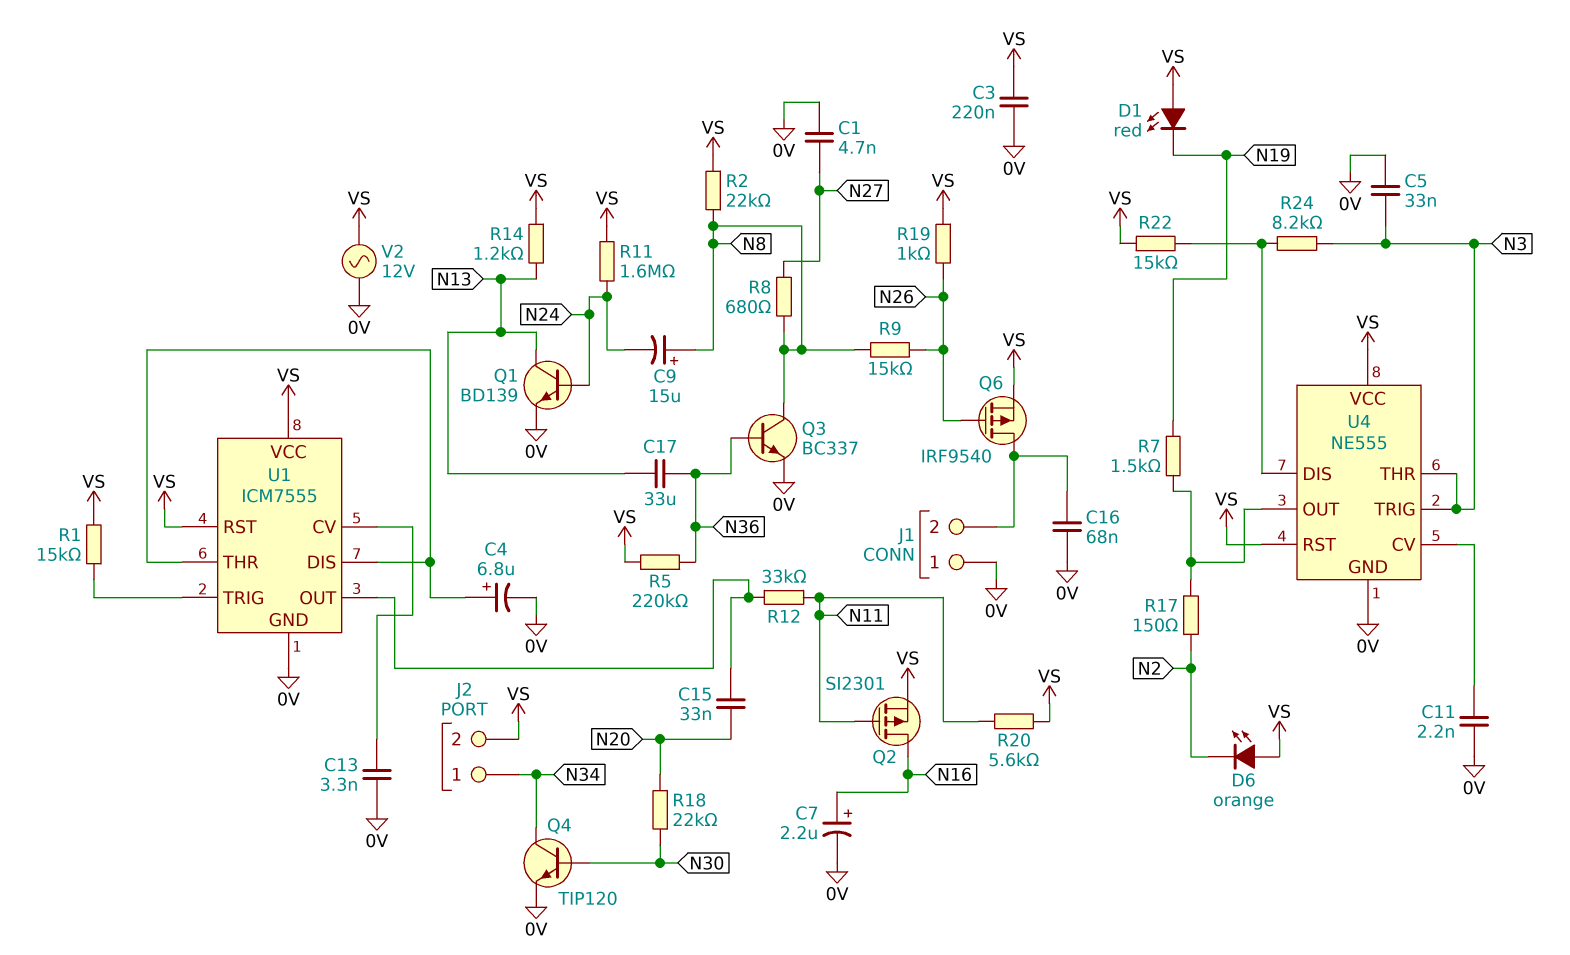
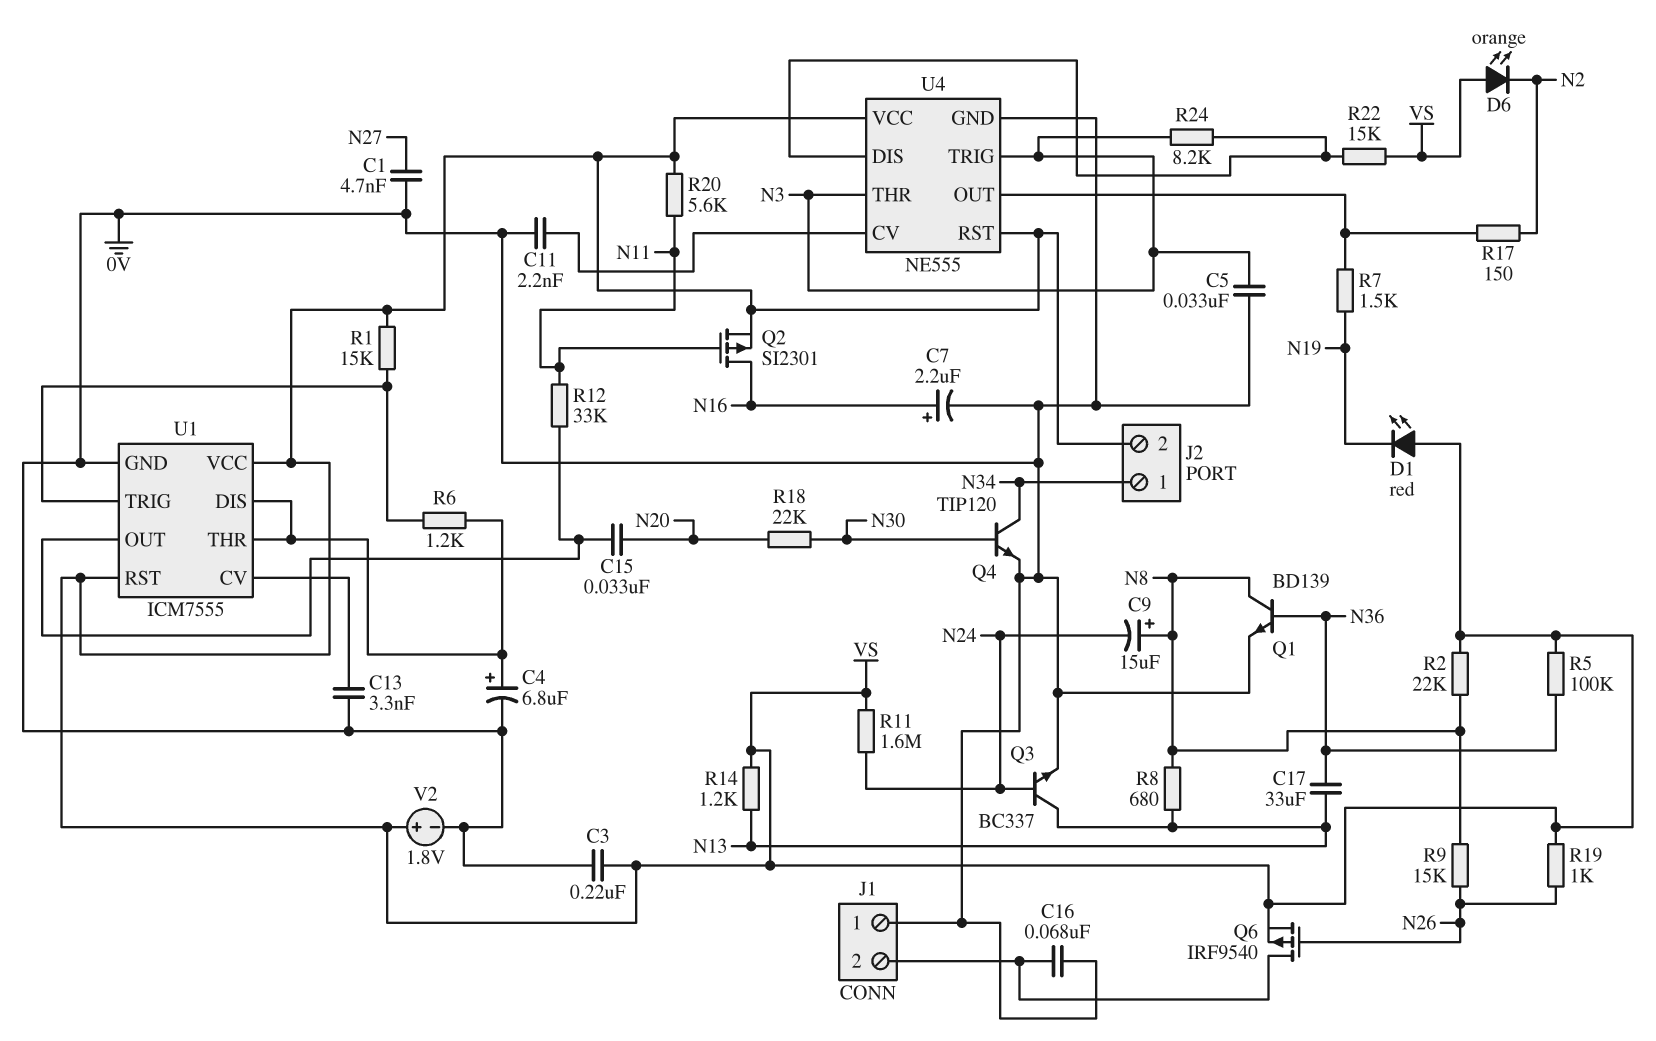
Q1: NPN BD139 (B N24, C N13, E 0V) -> NPN BD139 (B N36, C N8, E 0V)
Q3: NPN BC337 (B N36, C N8, E 0V) -> NPN BC337 (B N24, C N13, E 0V)
R5: 220k (N36, VS) -> 100k (N36, VS)
R6: none -> 1.2k (U1/DIS, U1/TRIG)
R8: 680 (N8, N27) -> 680 (N8, N13)
V2: AC 12V (0V, VS) -> 1.8V (plus VS, minus 0V)

